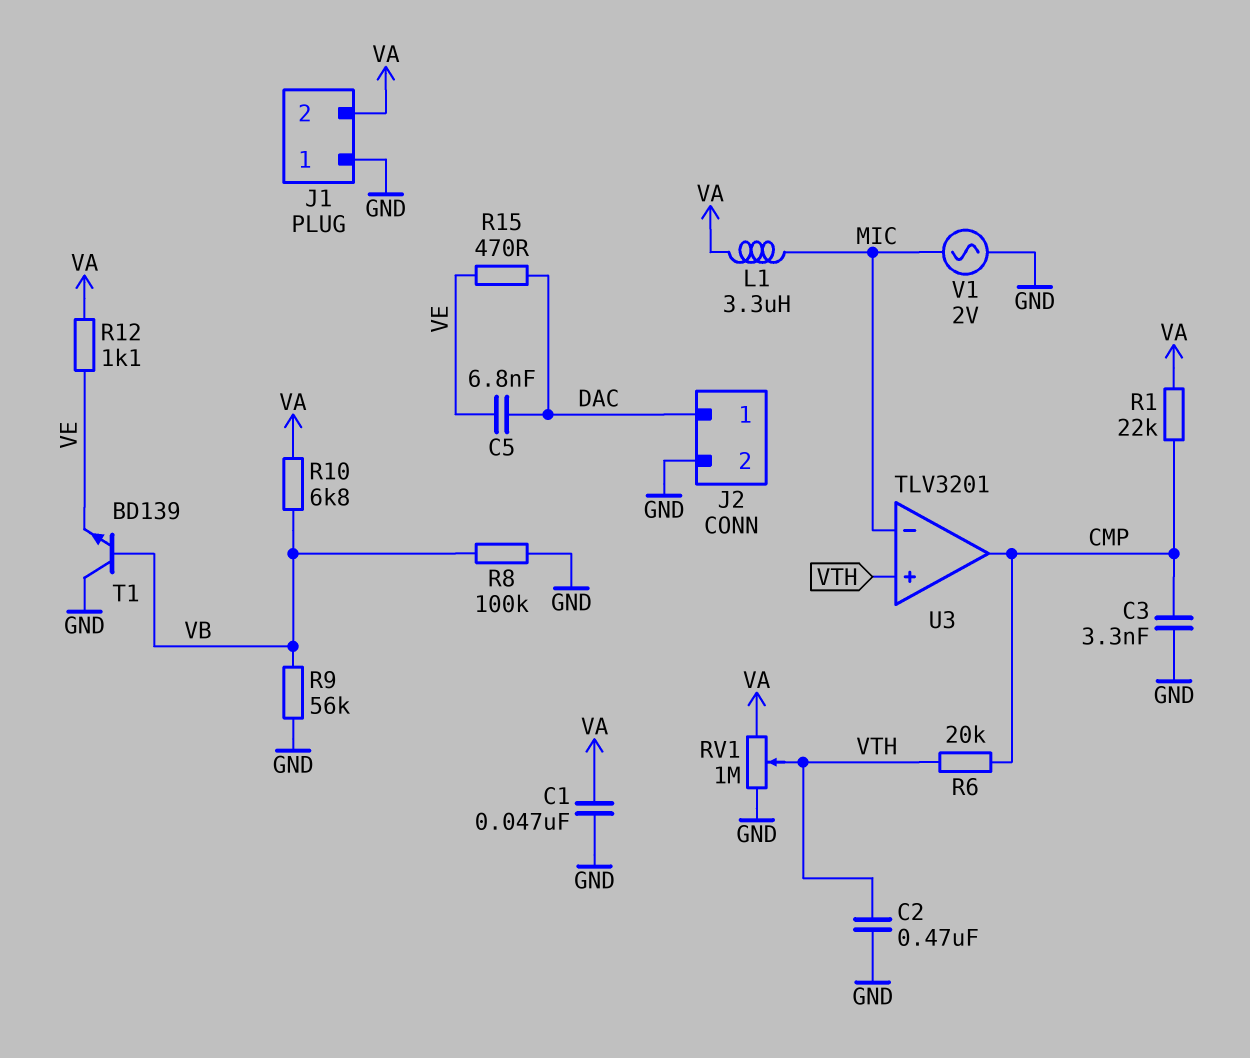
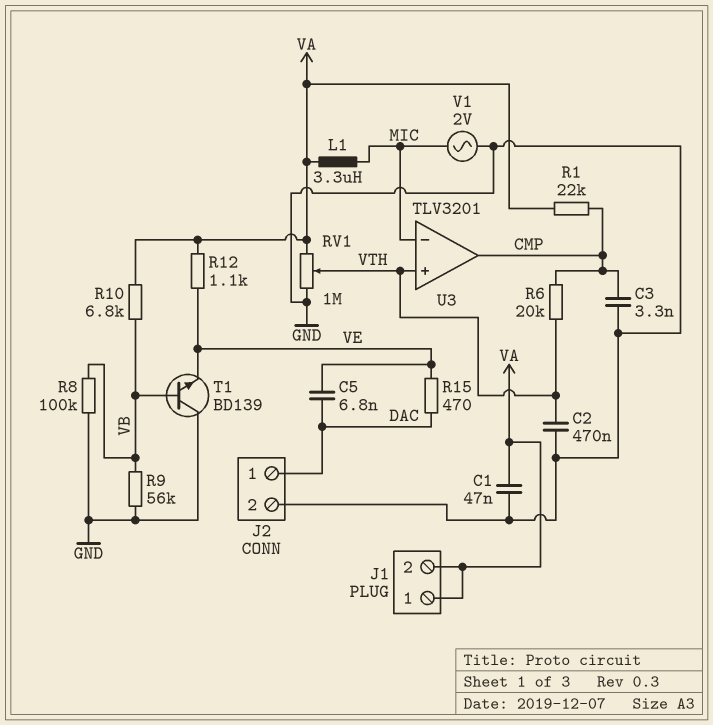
J1 pin 1: GND -> VA

